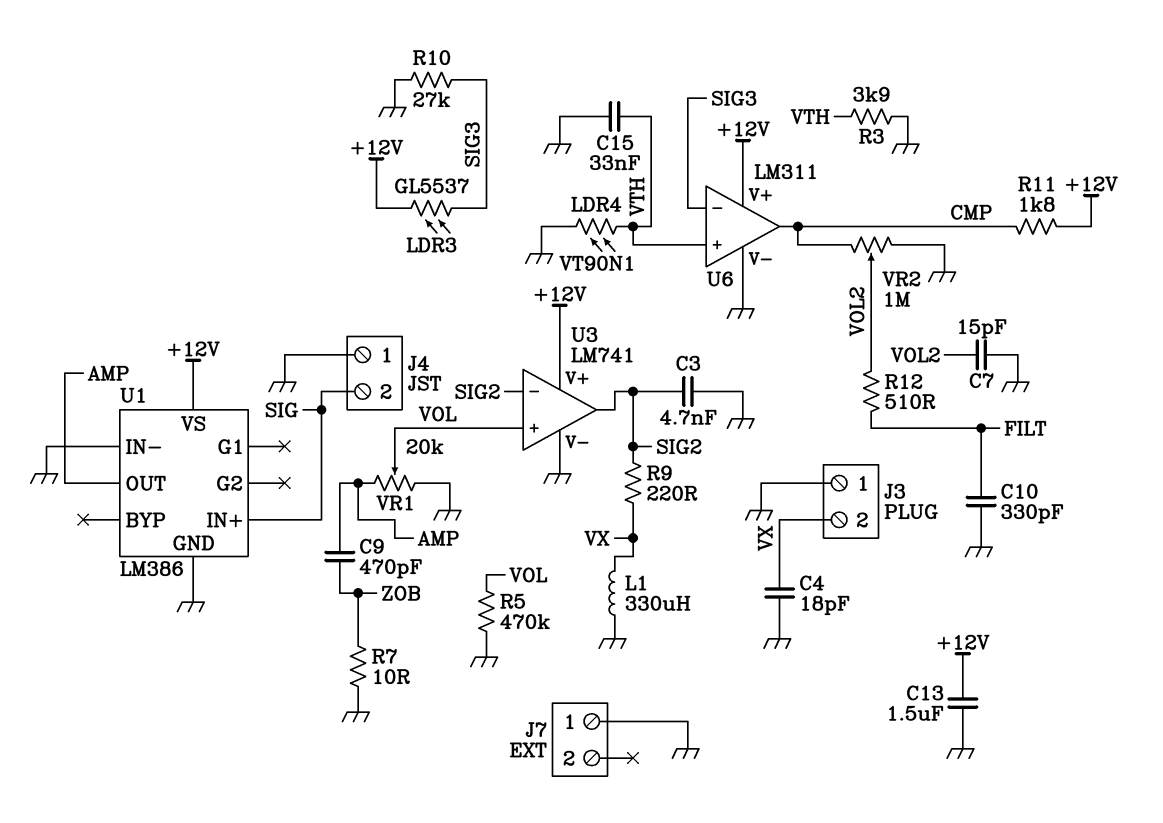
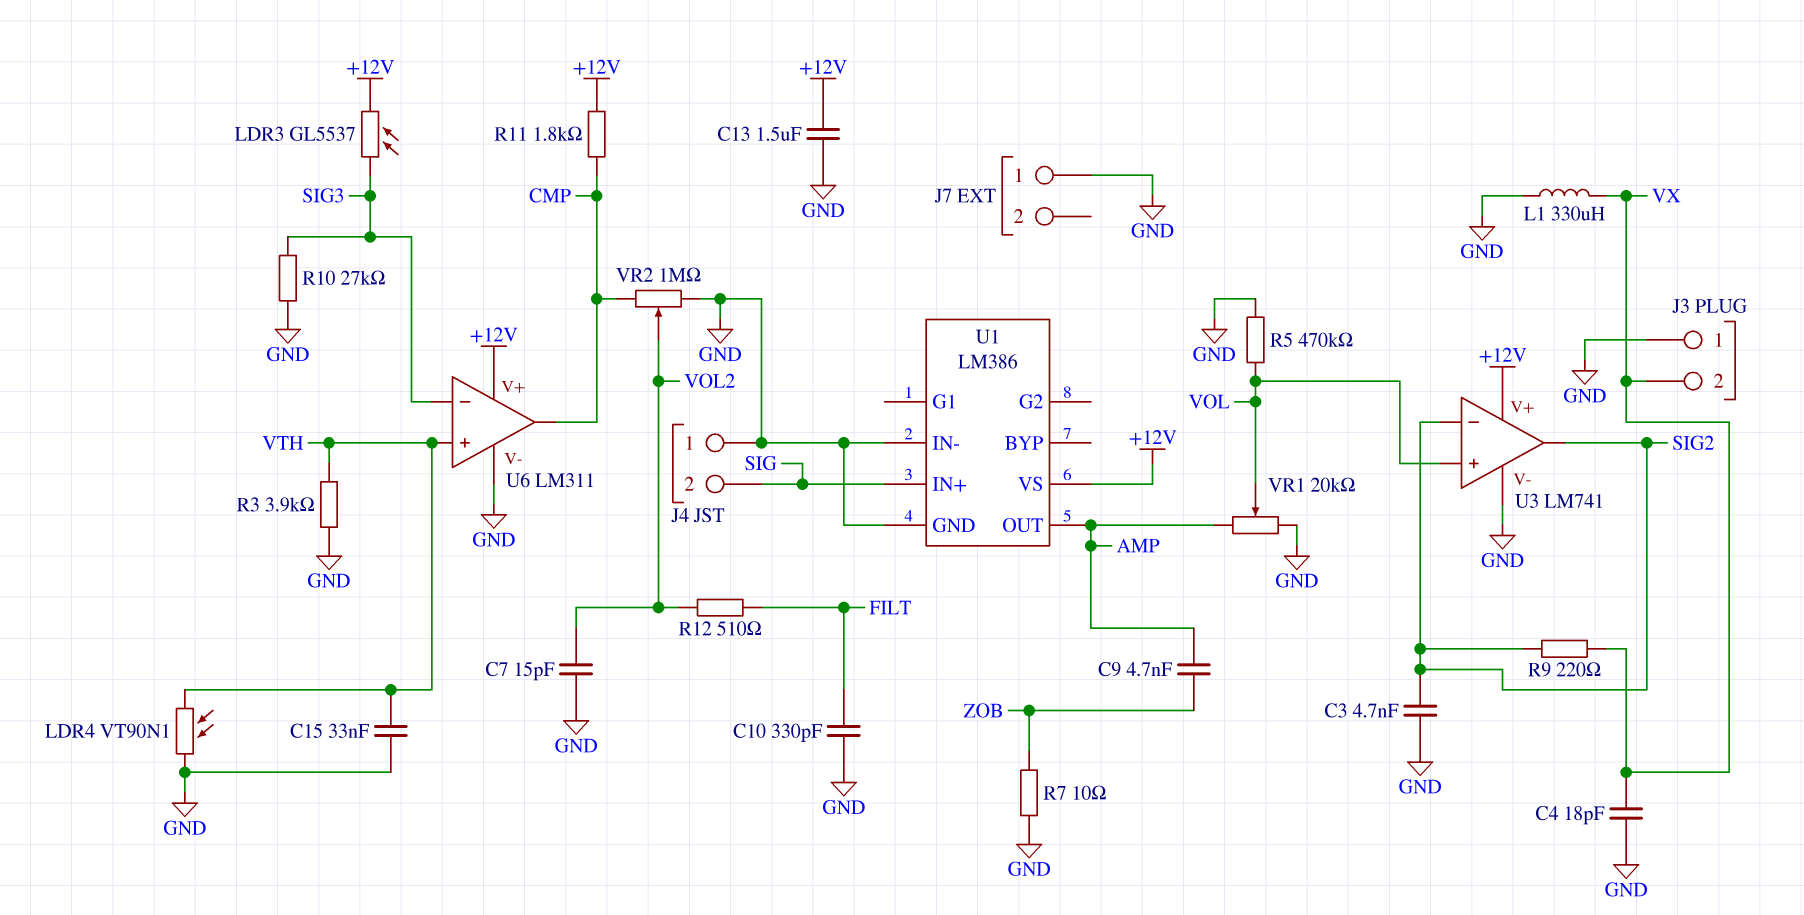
C9: 470pF (AMP, ZOB) -> 4.7nF (AMP, ZOB)

